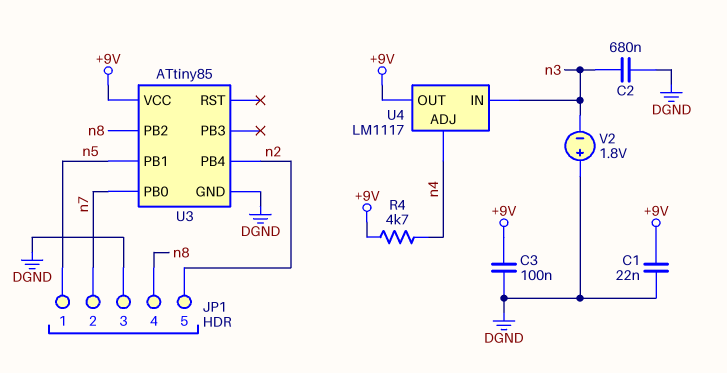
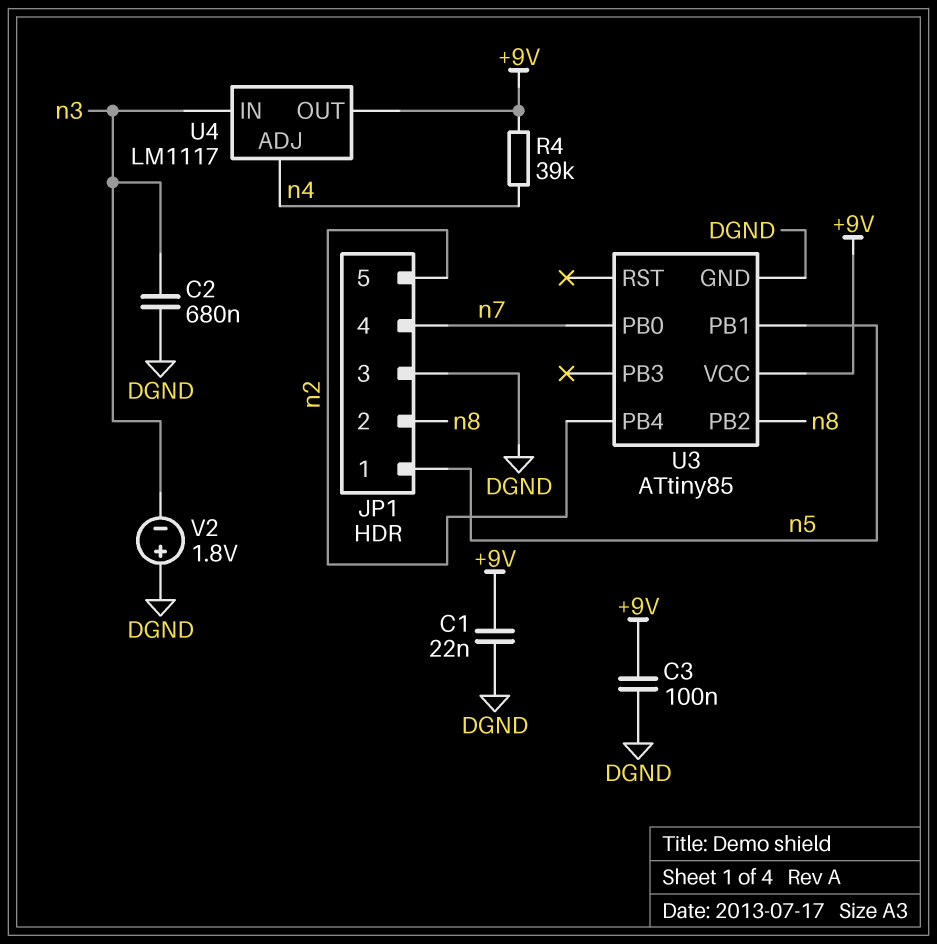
JP1 pin 2: n7 -> n8
JP1 pin 4: n8 -> n7
R4: 4.7k (+9V, n4) -> 39k (+9V, n4)

